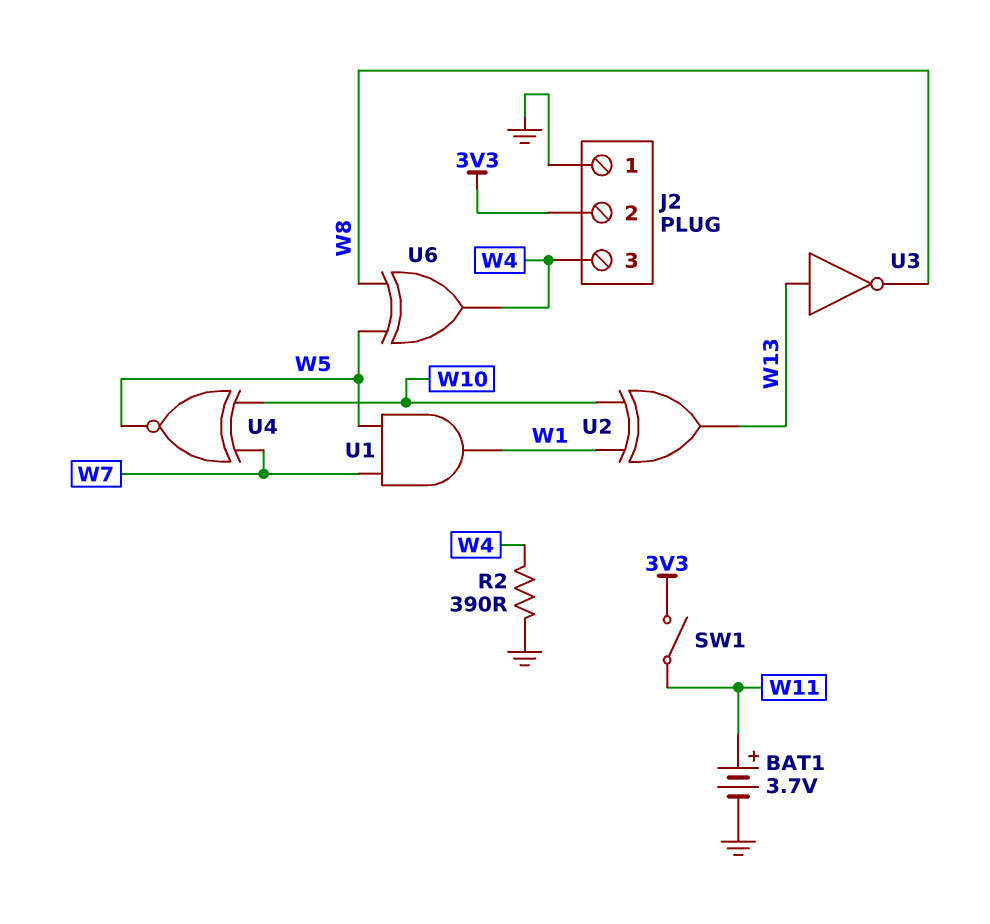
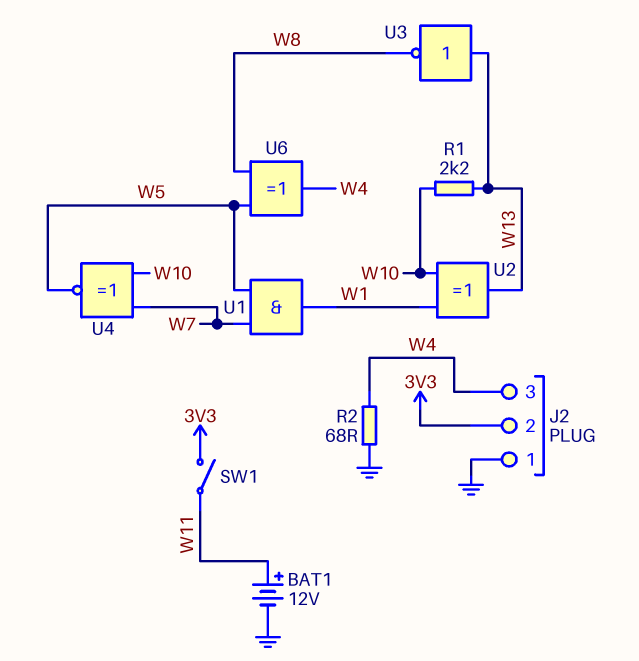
BAT1: 3.7V (plus W11, minus GND) -> 12V (plus W11, minus GND)
R1: none -> 2.2k (W10, W13)
R2: 390 (GND, W4) -> 68 (GND, W4)

